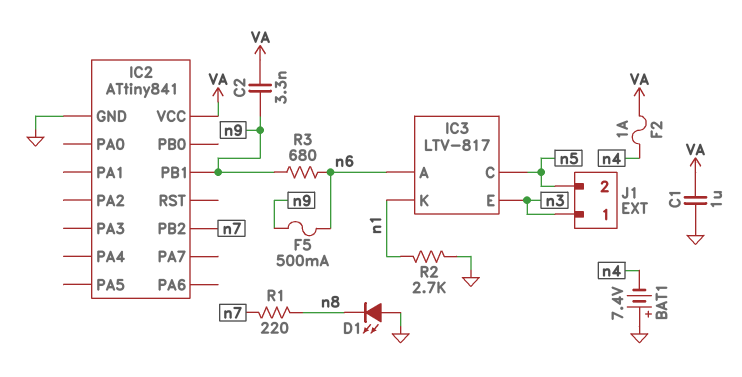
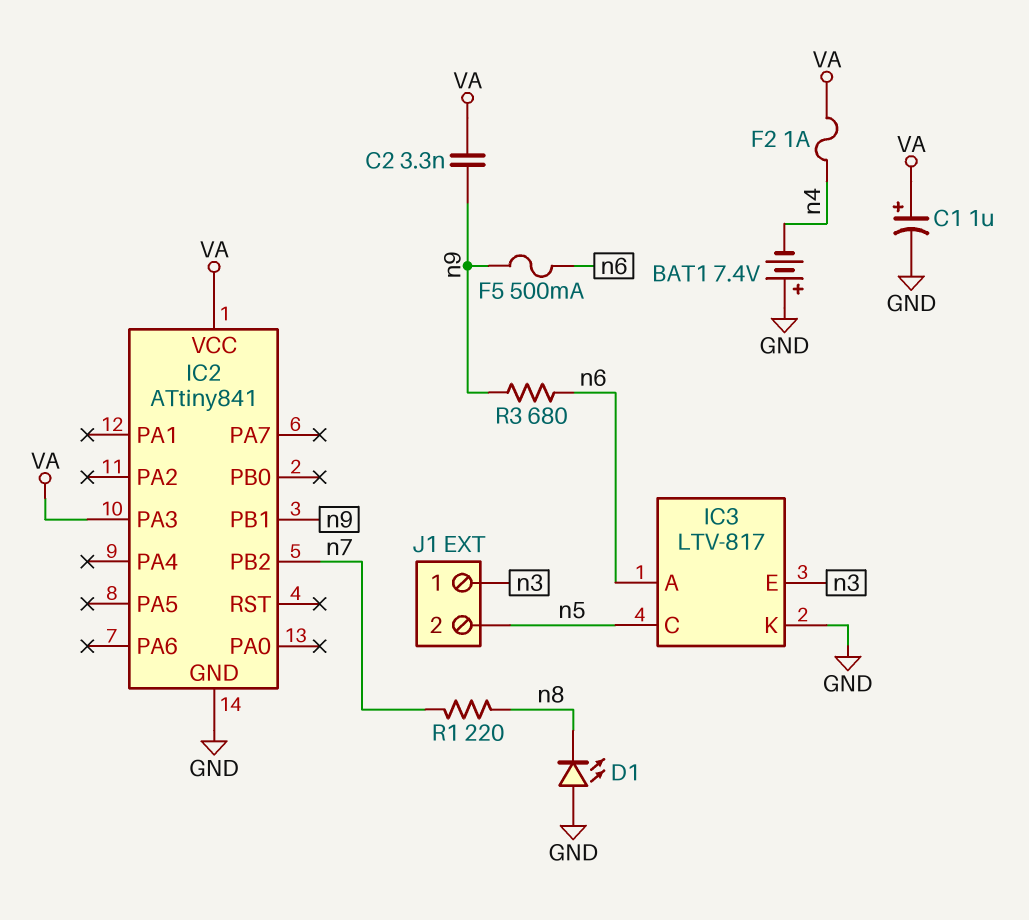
C1: 1uF (GND, VA) -> 1uF (plus VA, minus GND)
IC2 pin PA3: none -> VA
IC3 pin K: n1 -> GND
R2: 2.7k (GND, n1) -> none

